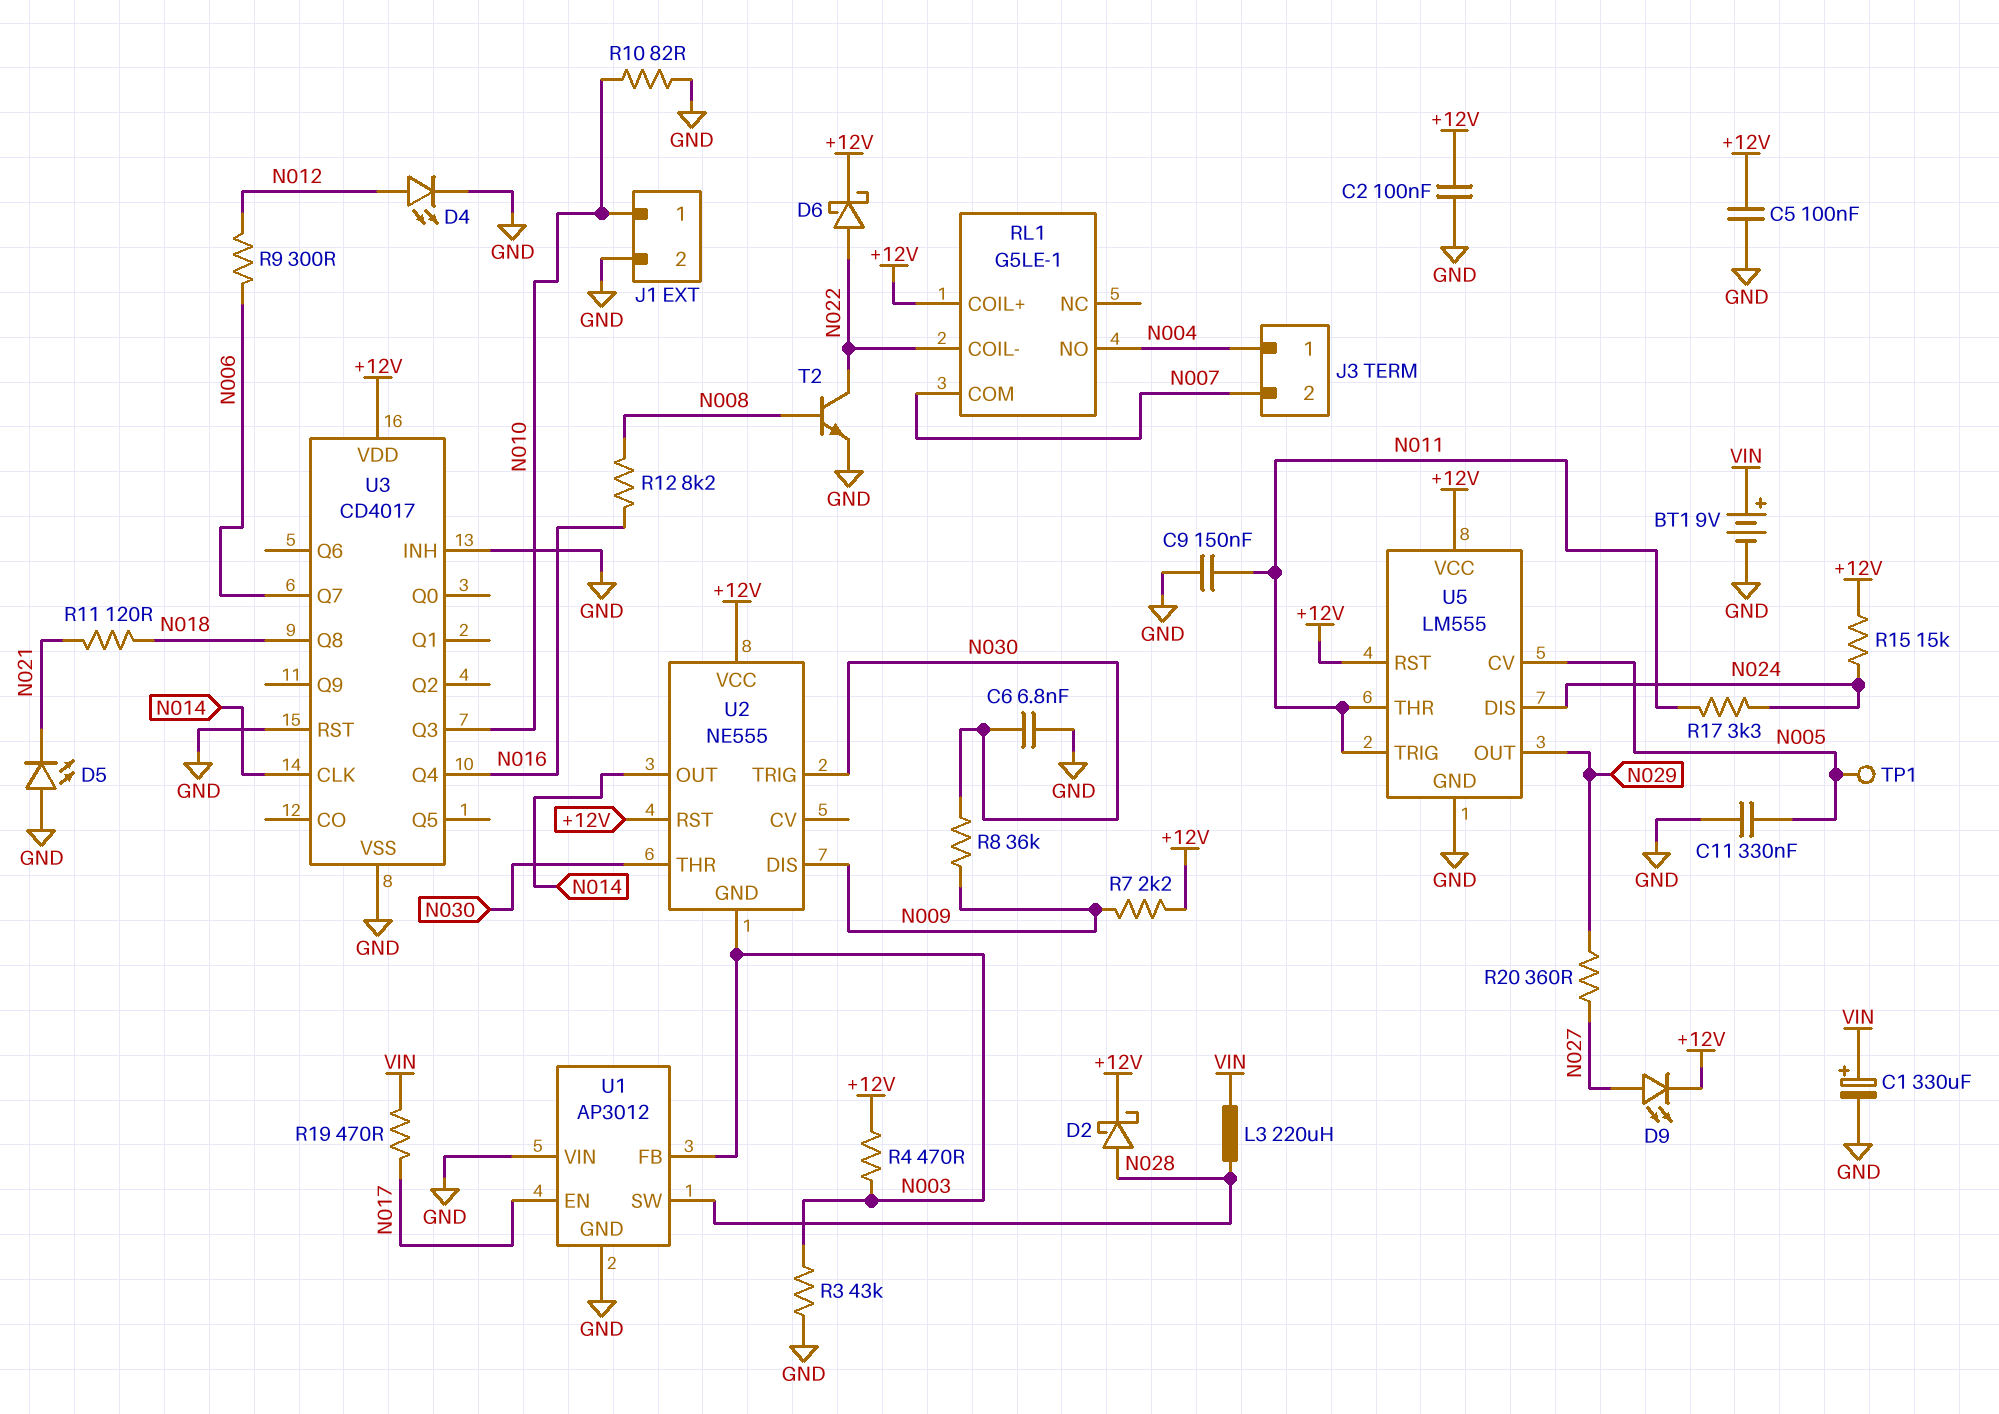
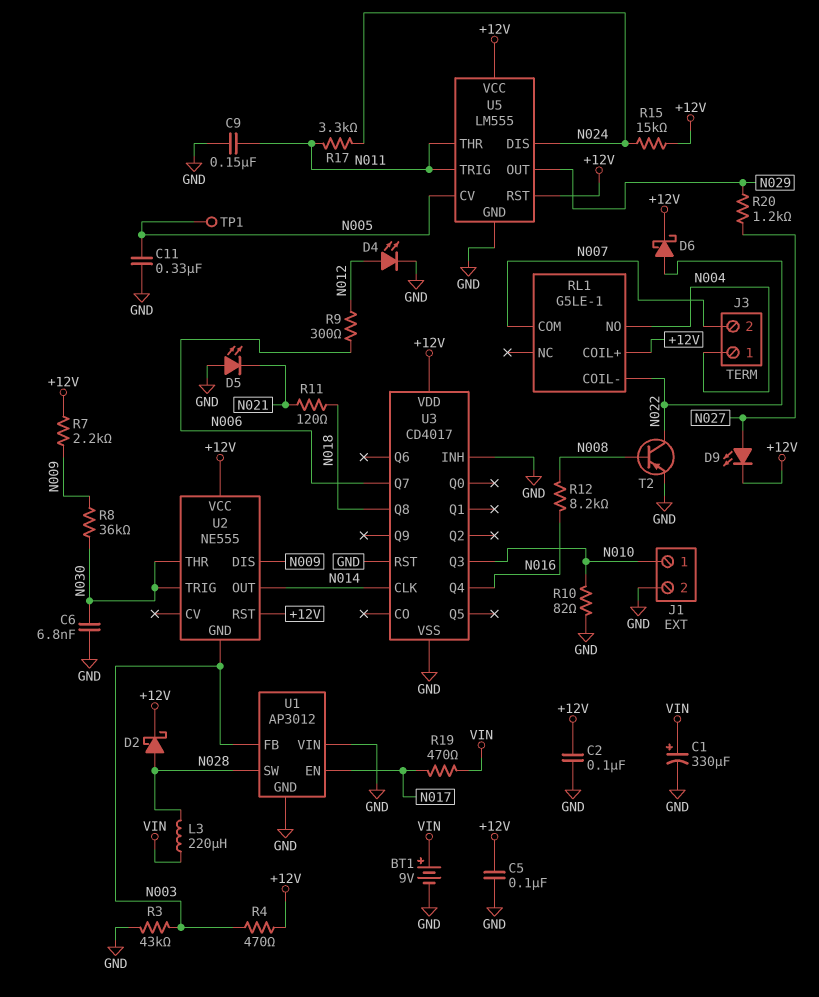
R20: 360 (N027, N029) -> 1.2k (N027, N029)
T2: NPN (B N008, C N022, E GND) -> PNP (B N008, C N022, E GND)

